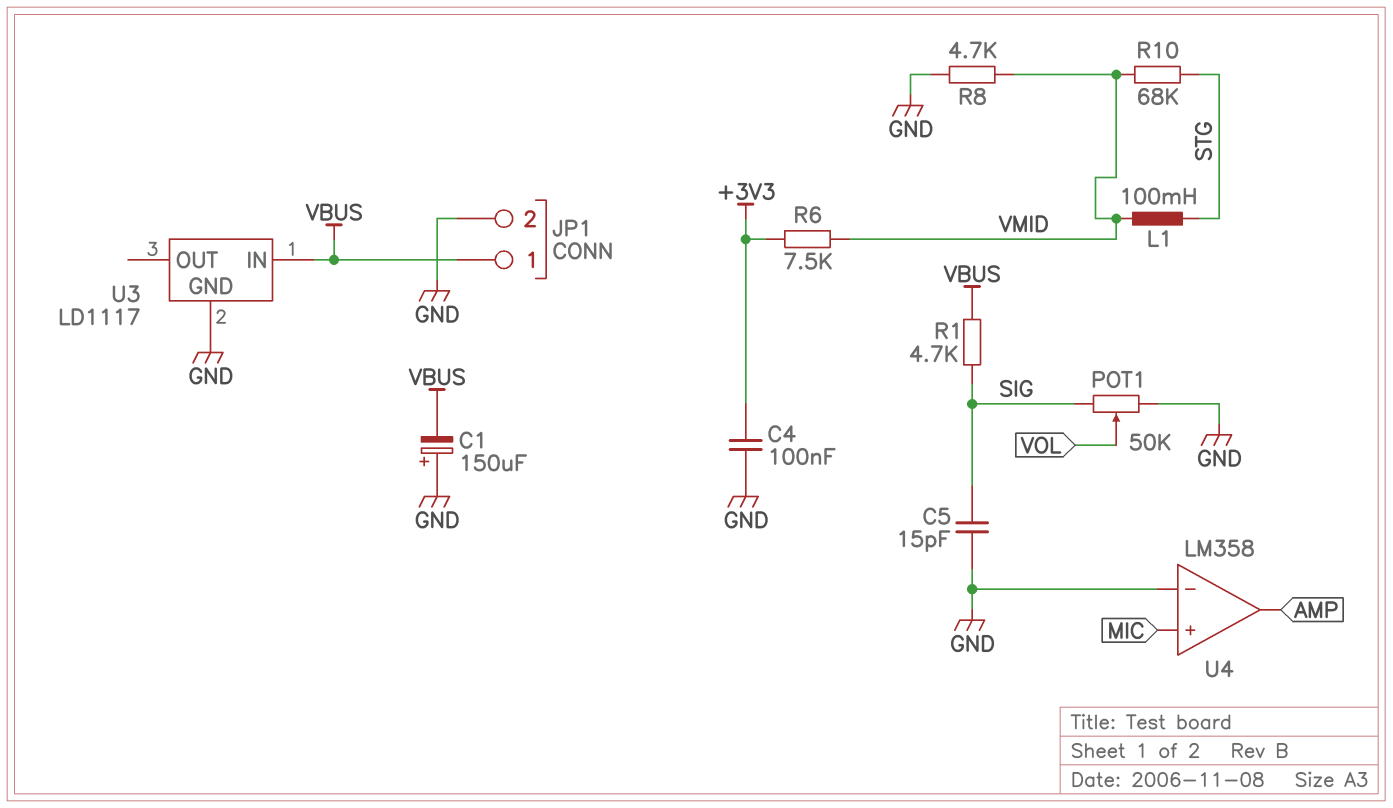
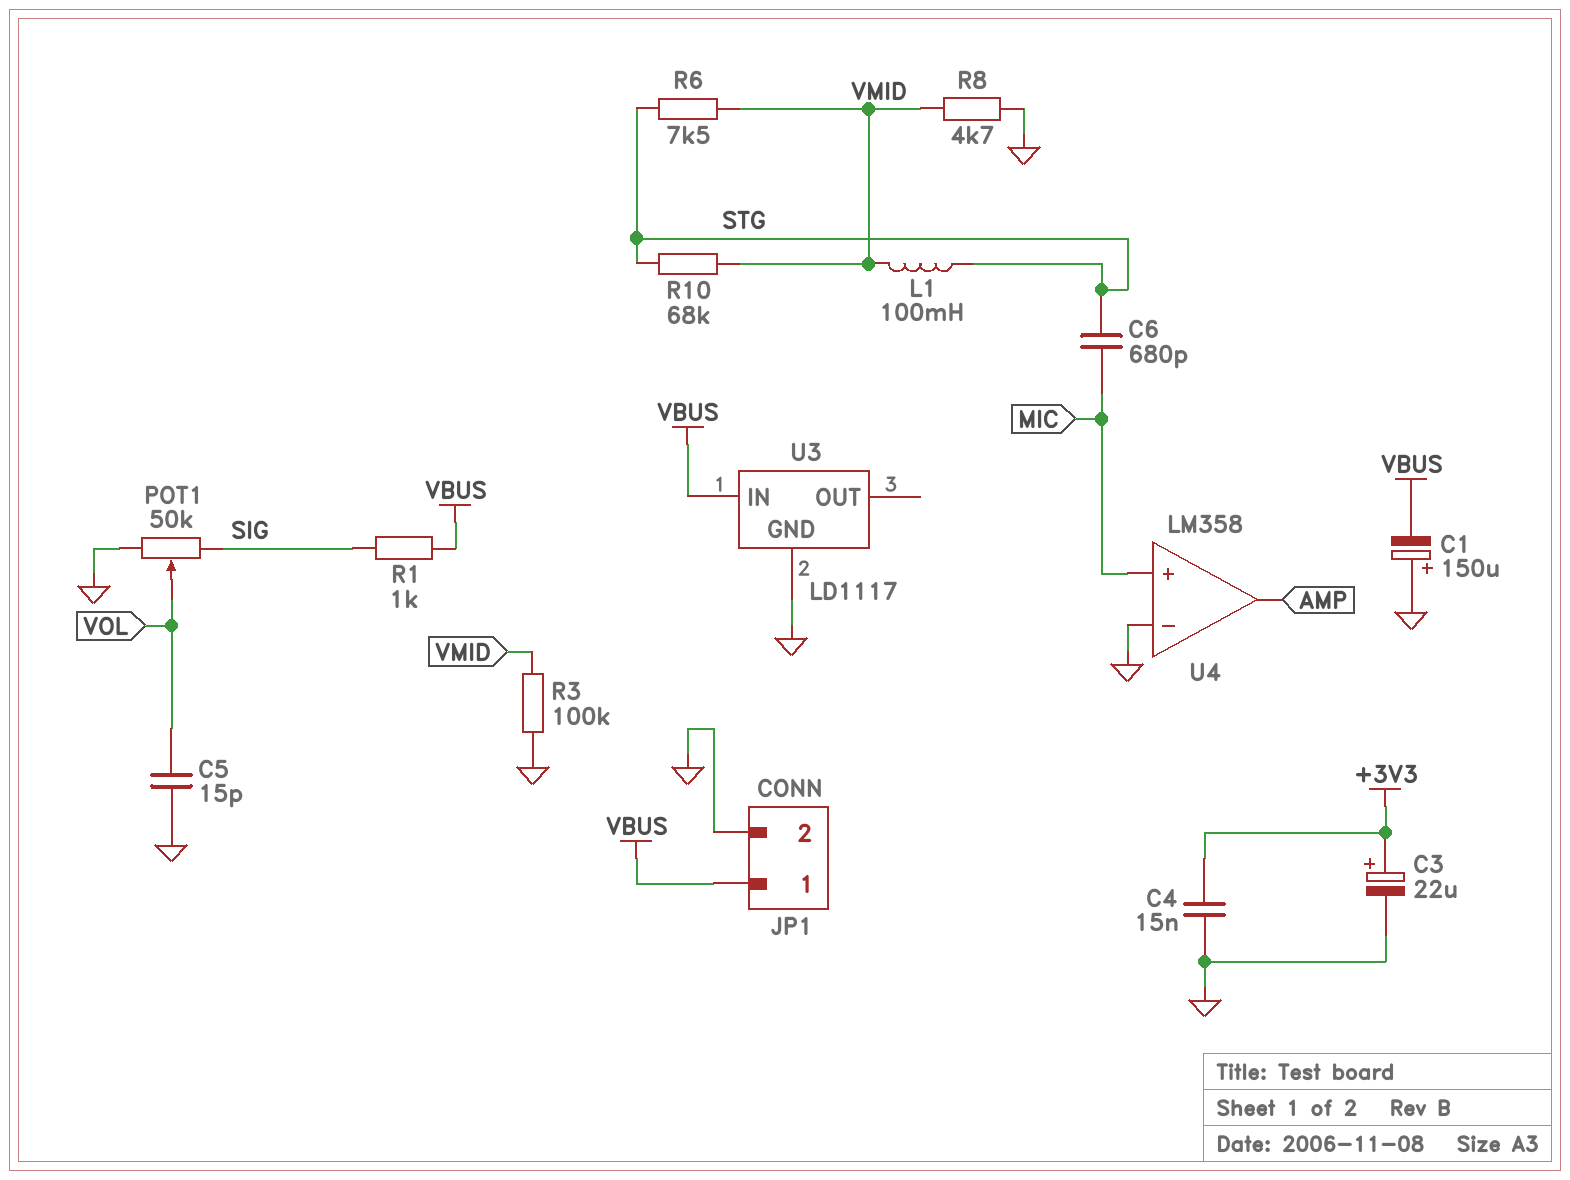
C3: none -> 22uF (plus +3V3, minus GND)
C4: 100nF (+3V3, GND) -> 15nF (+3V3, GND)
C5: 15pF (GND, SIG) -> 15pF (GND, VOL)
C6: none -> 680pF (MIC, STG)
R1: 4.7k (SIG, VBUS) -> 1k (SIG, VBUS)
R3: none -> 100k (GND, VMID)
R6: 7.5k (+3V3, VMID) -> 7.5k (STG, VMID)

